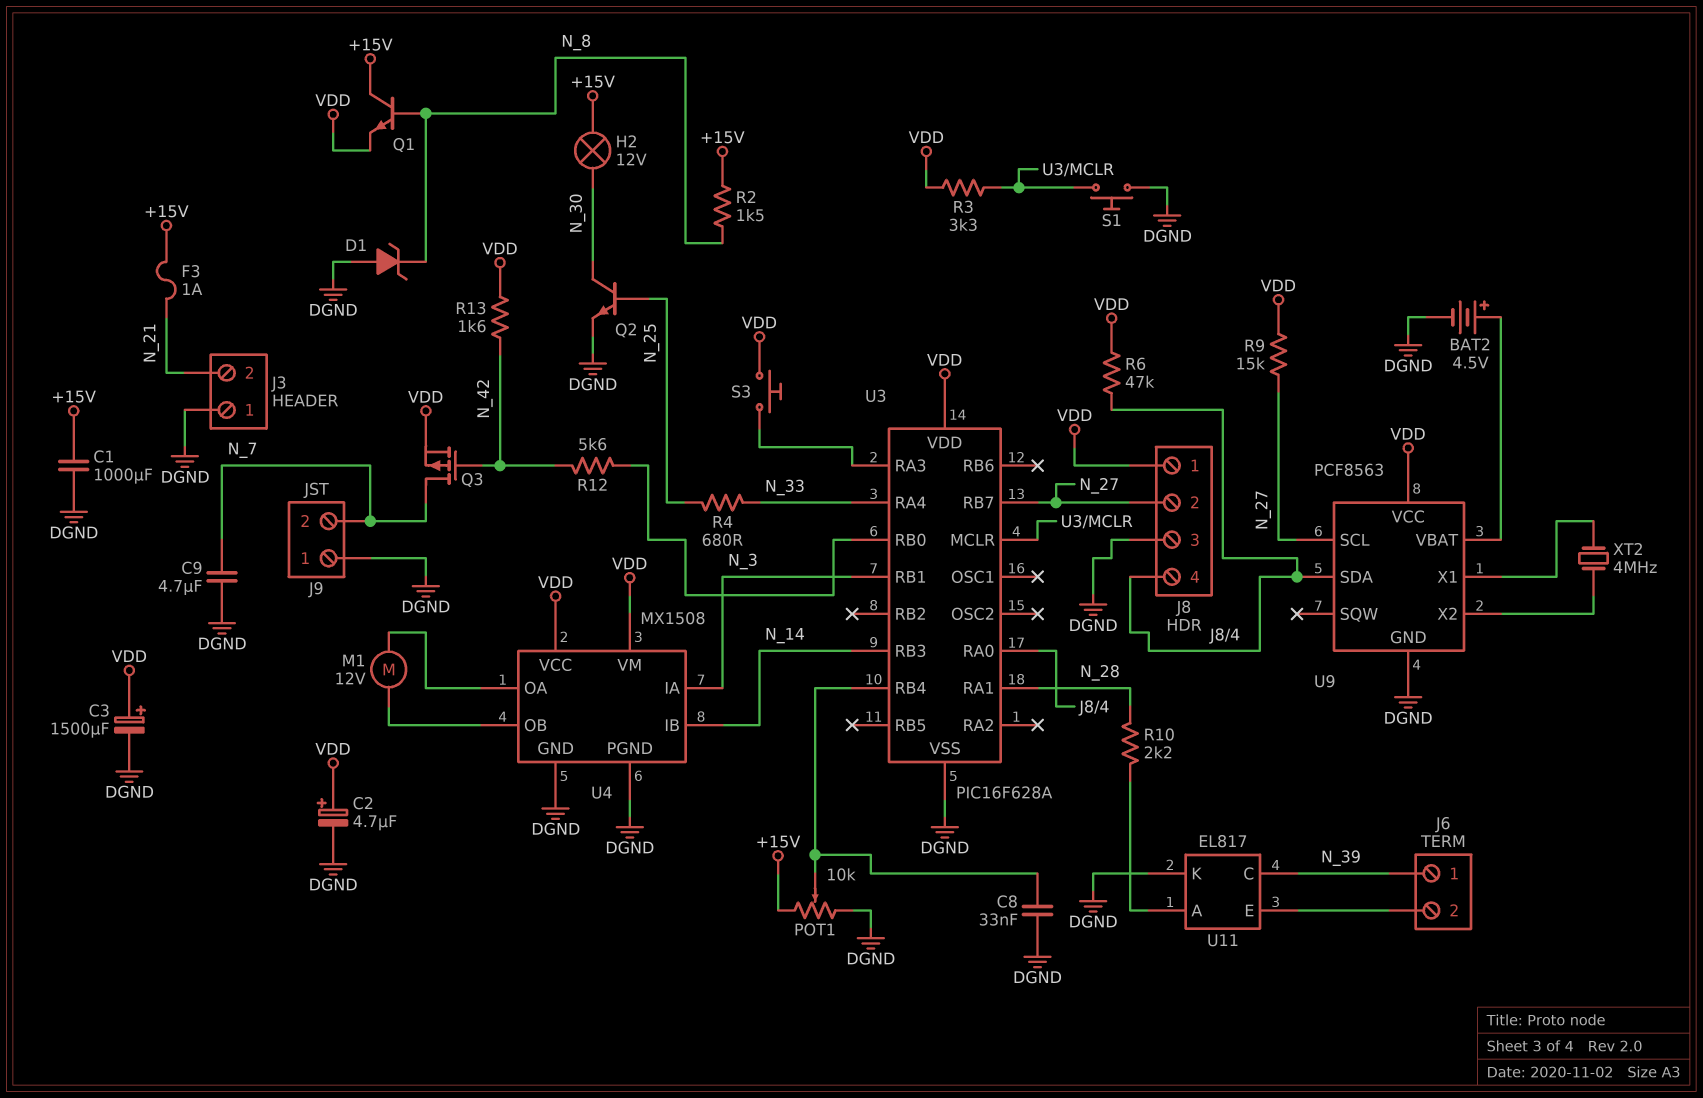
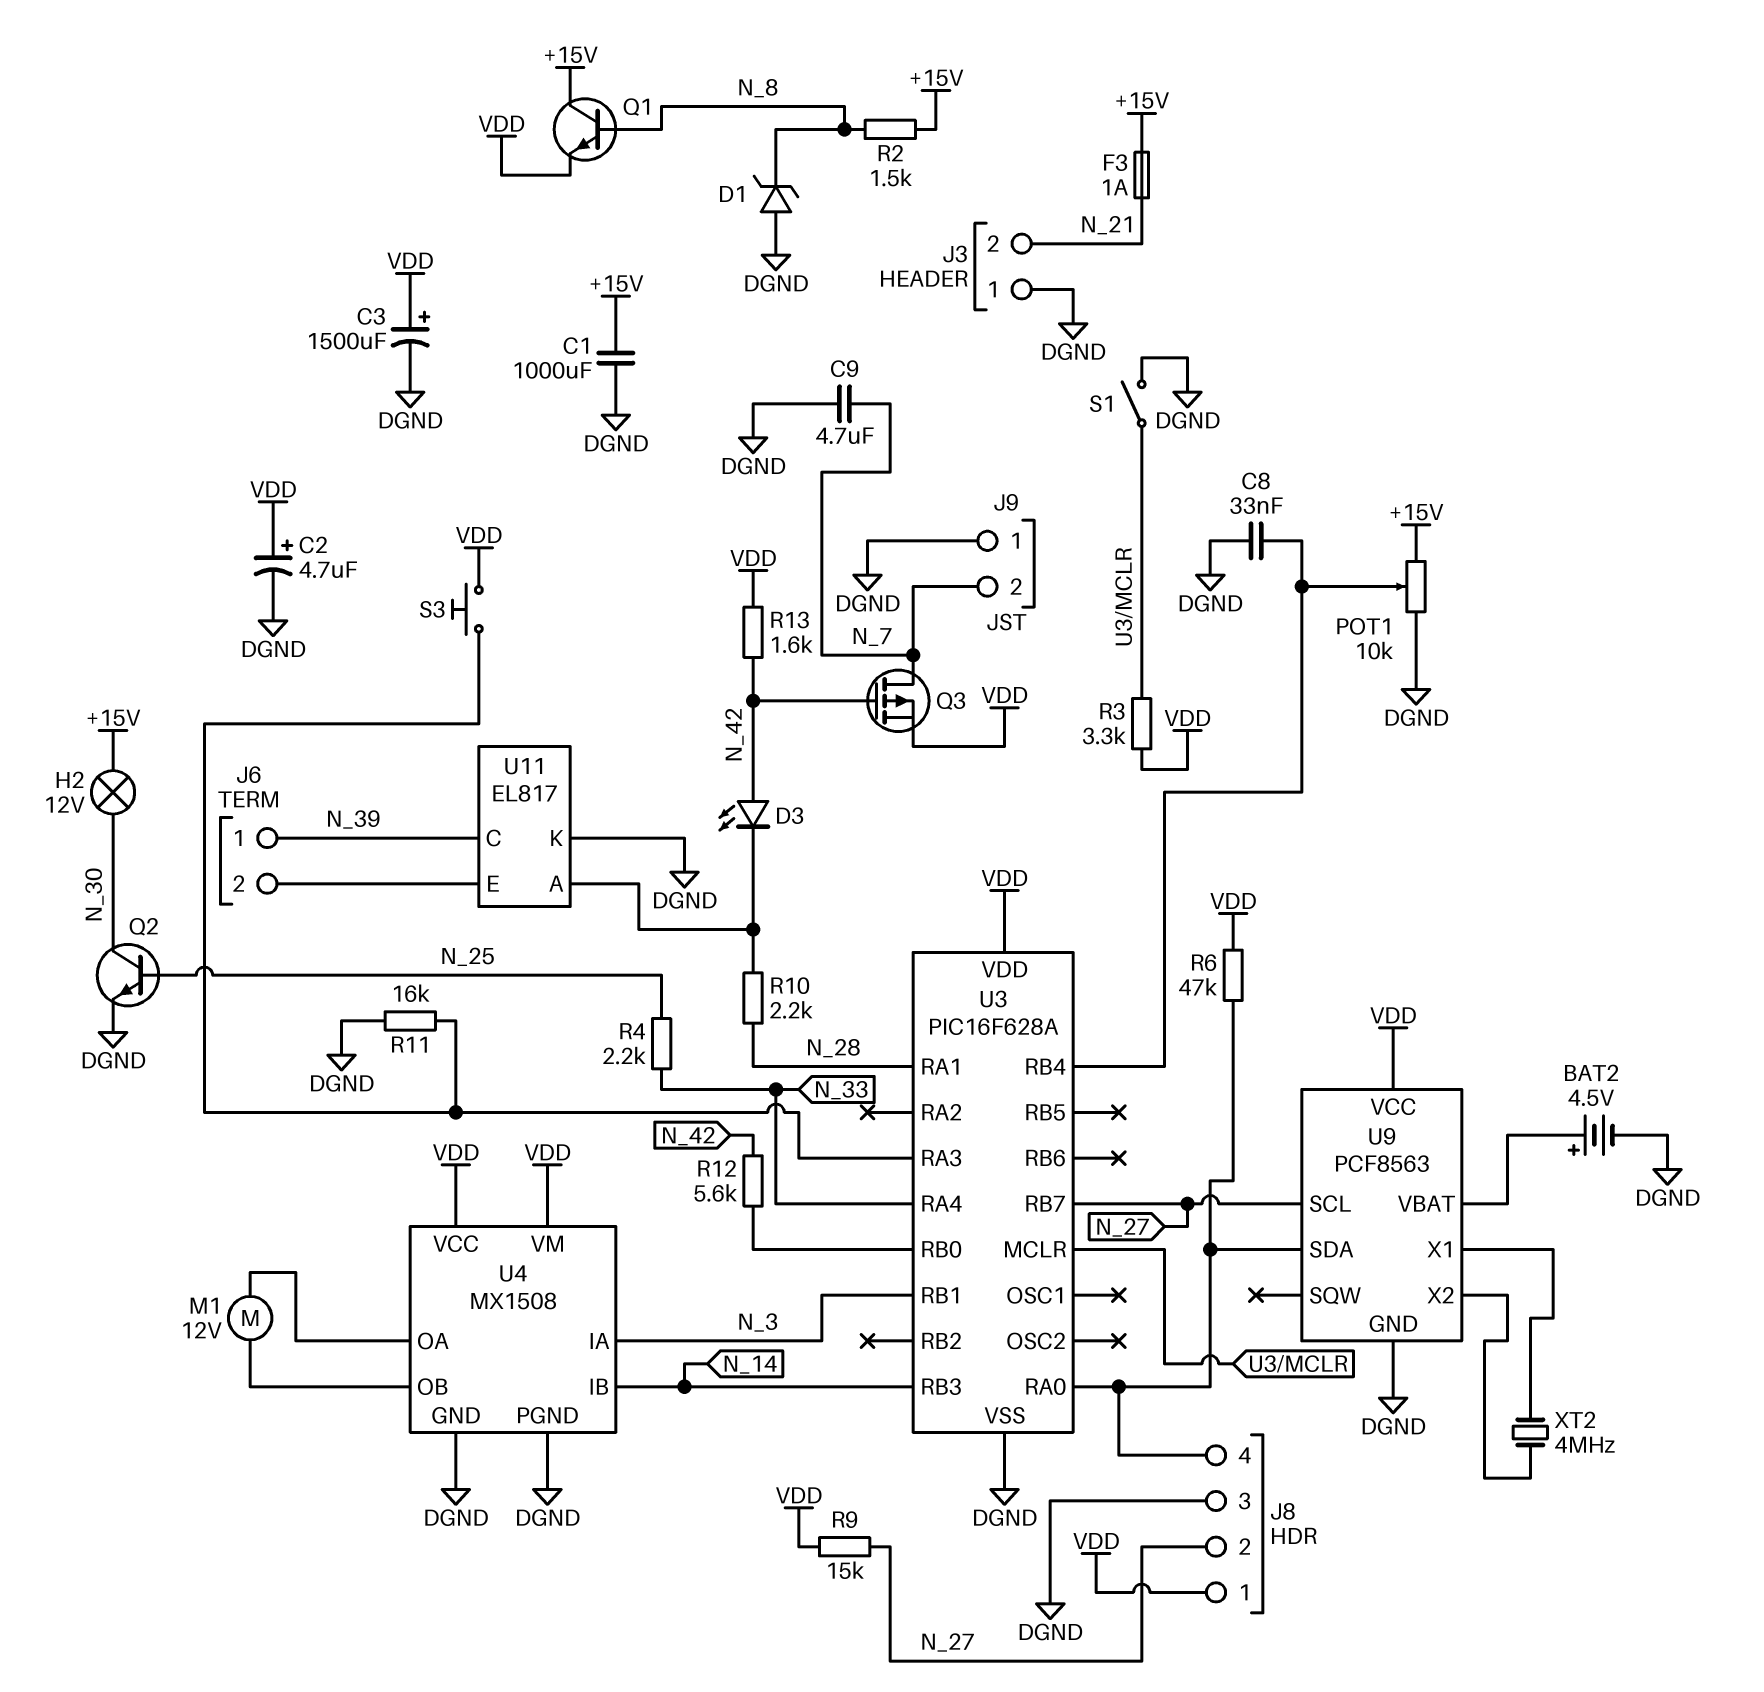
D3: none -> LED (A N_42, K U11/A)
R4: 680 (N_25, N_33) -> 2.2k (N_25, N_33)
R11: none -> 16k (DGND, U3/RA3)
S1: button (DGND, U3/MCLR) -> switch (DGND, U3/MCLR)

